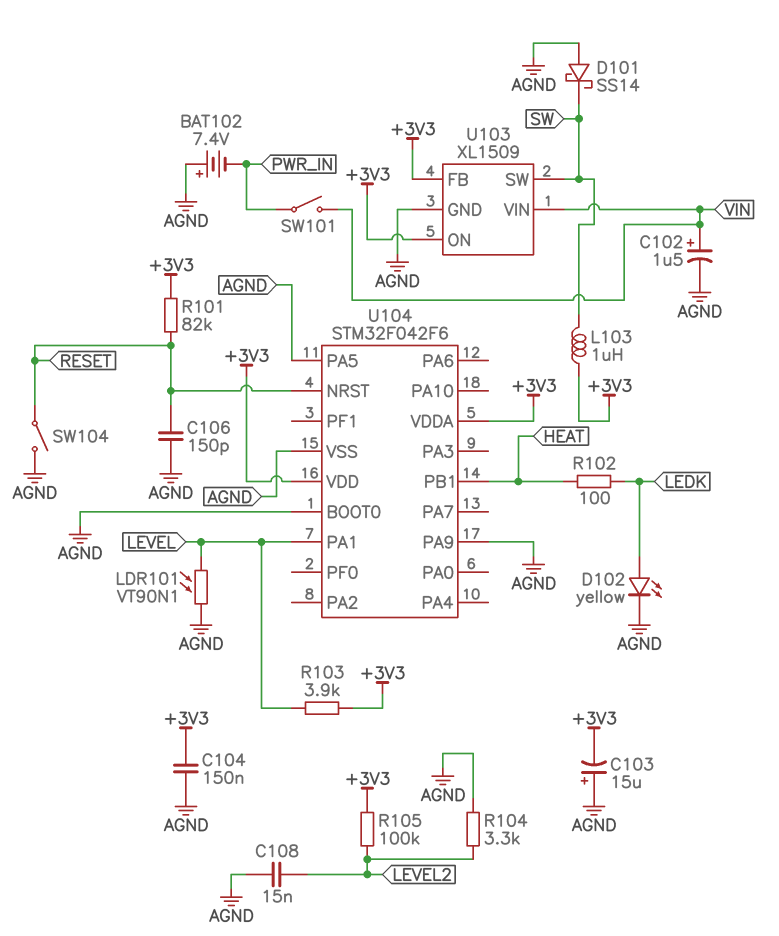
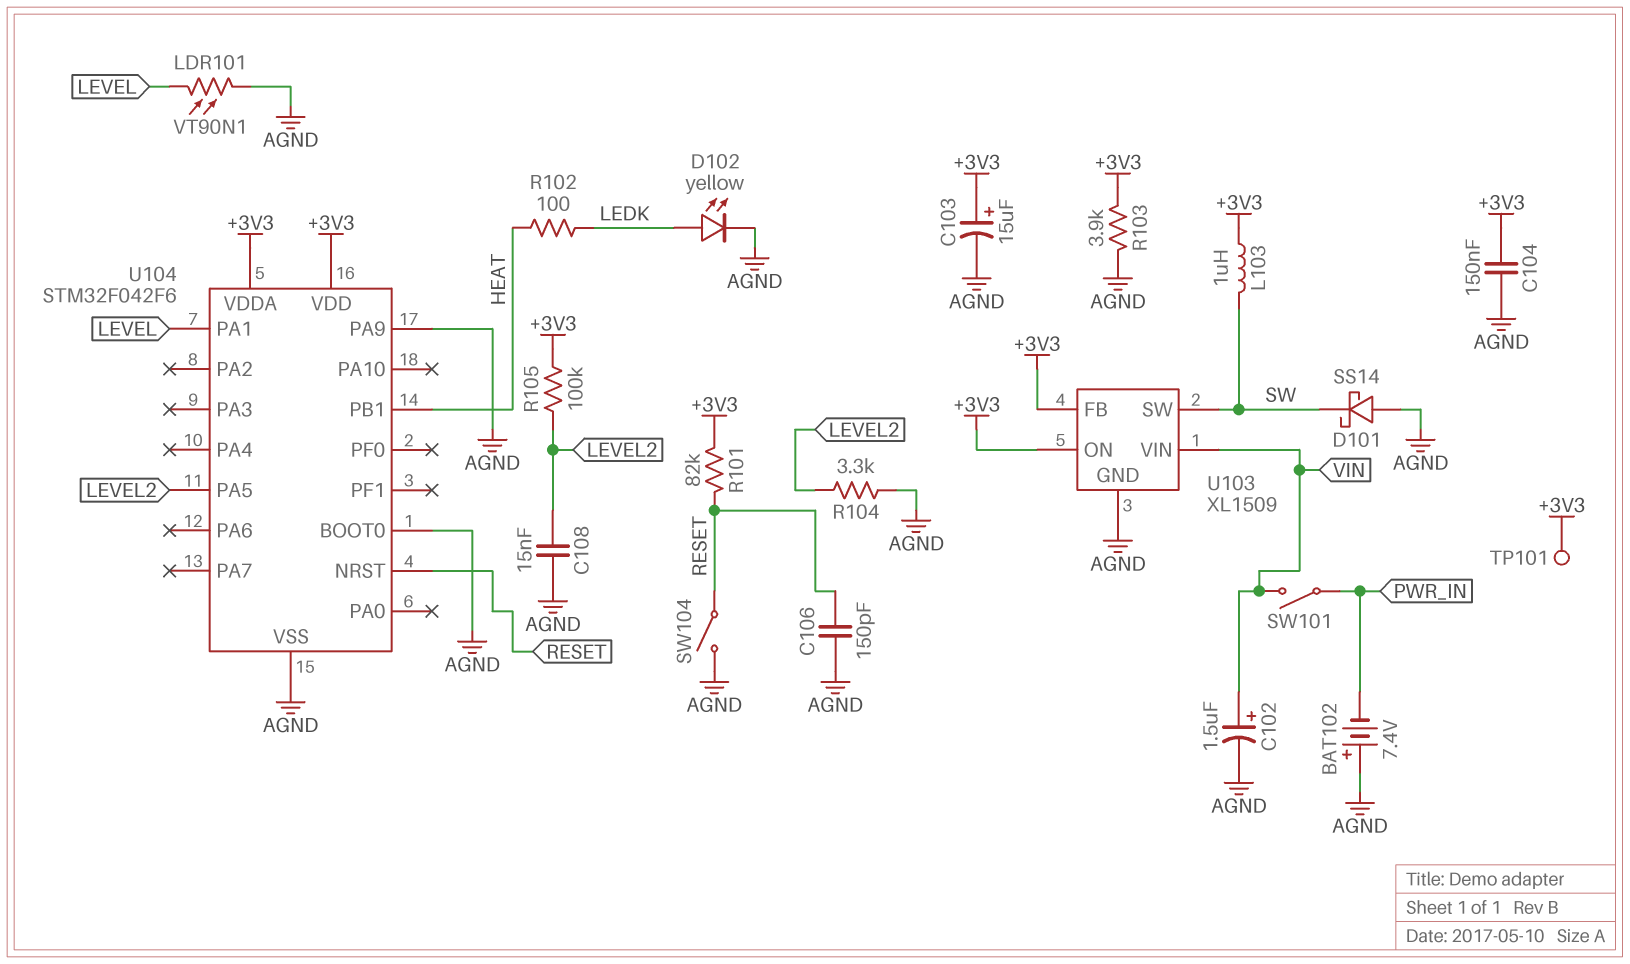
C103: 15uF (plus AGND, minus +3V3) -> 15uF (plus +3V3, minus AGND)
R103: 3.9k (+3V3, LEVEL) -> 3.9k (+3V3, AGND)
TP101: none -> test point (+3V3)
U104 pin PA5: AGND -> LEVEL2

